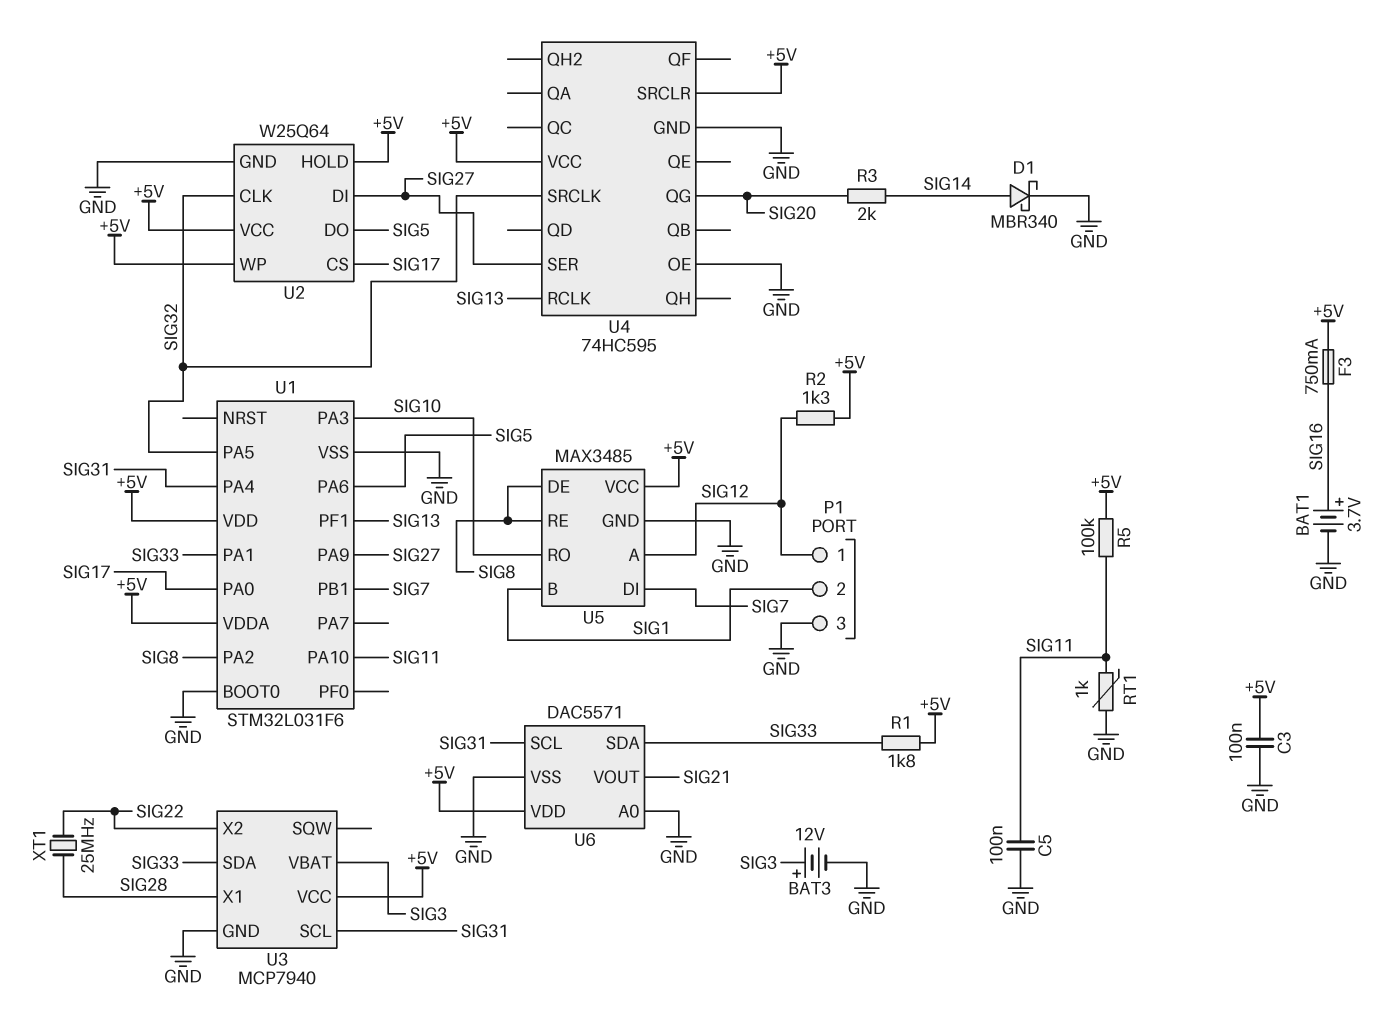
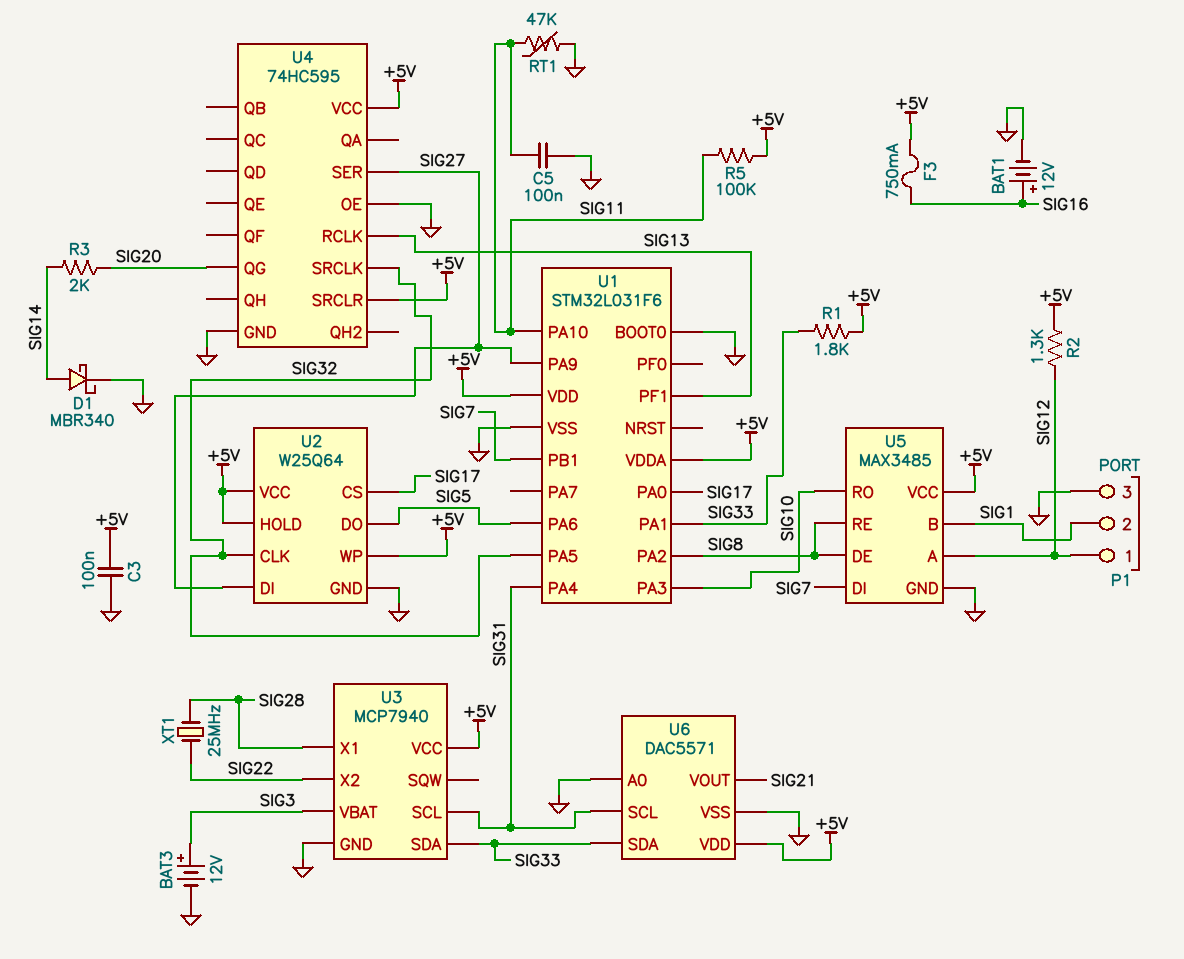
BAT1: 3.7V (plus SIG16, minus GND) -> 12V (plus SIG16, minus GND)
RT1: 1k (GND, SIG11) -> 47k (GND, SIG11)

